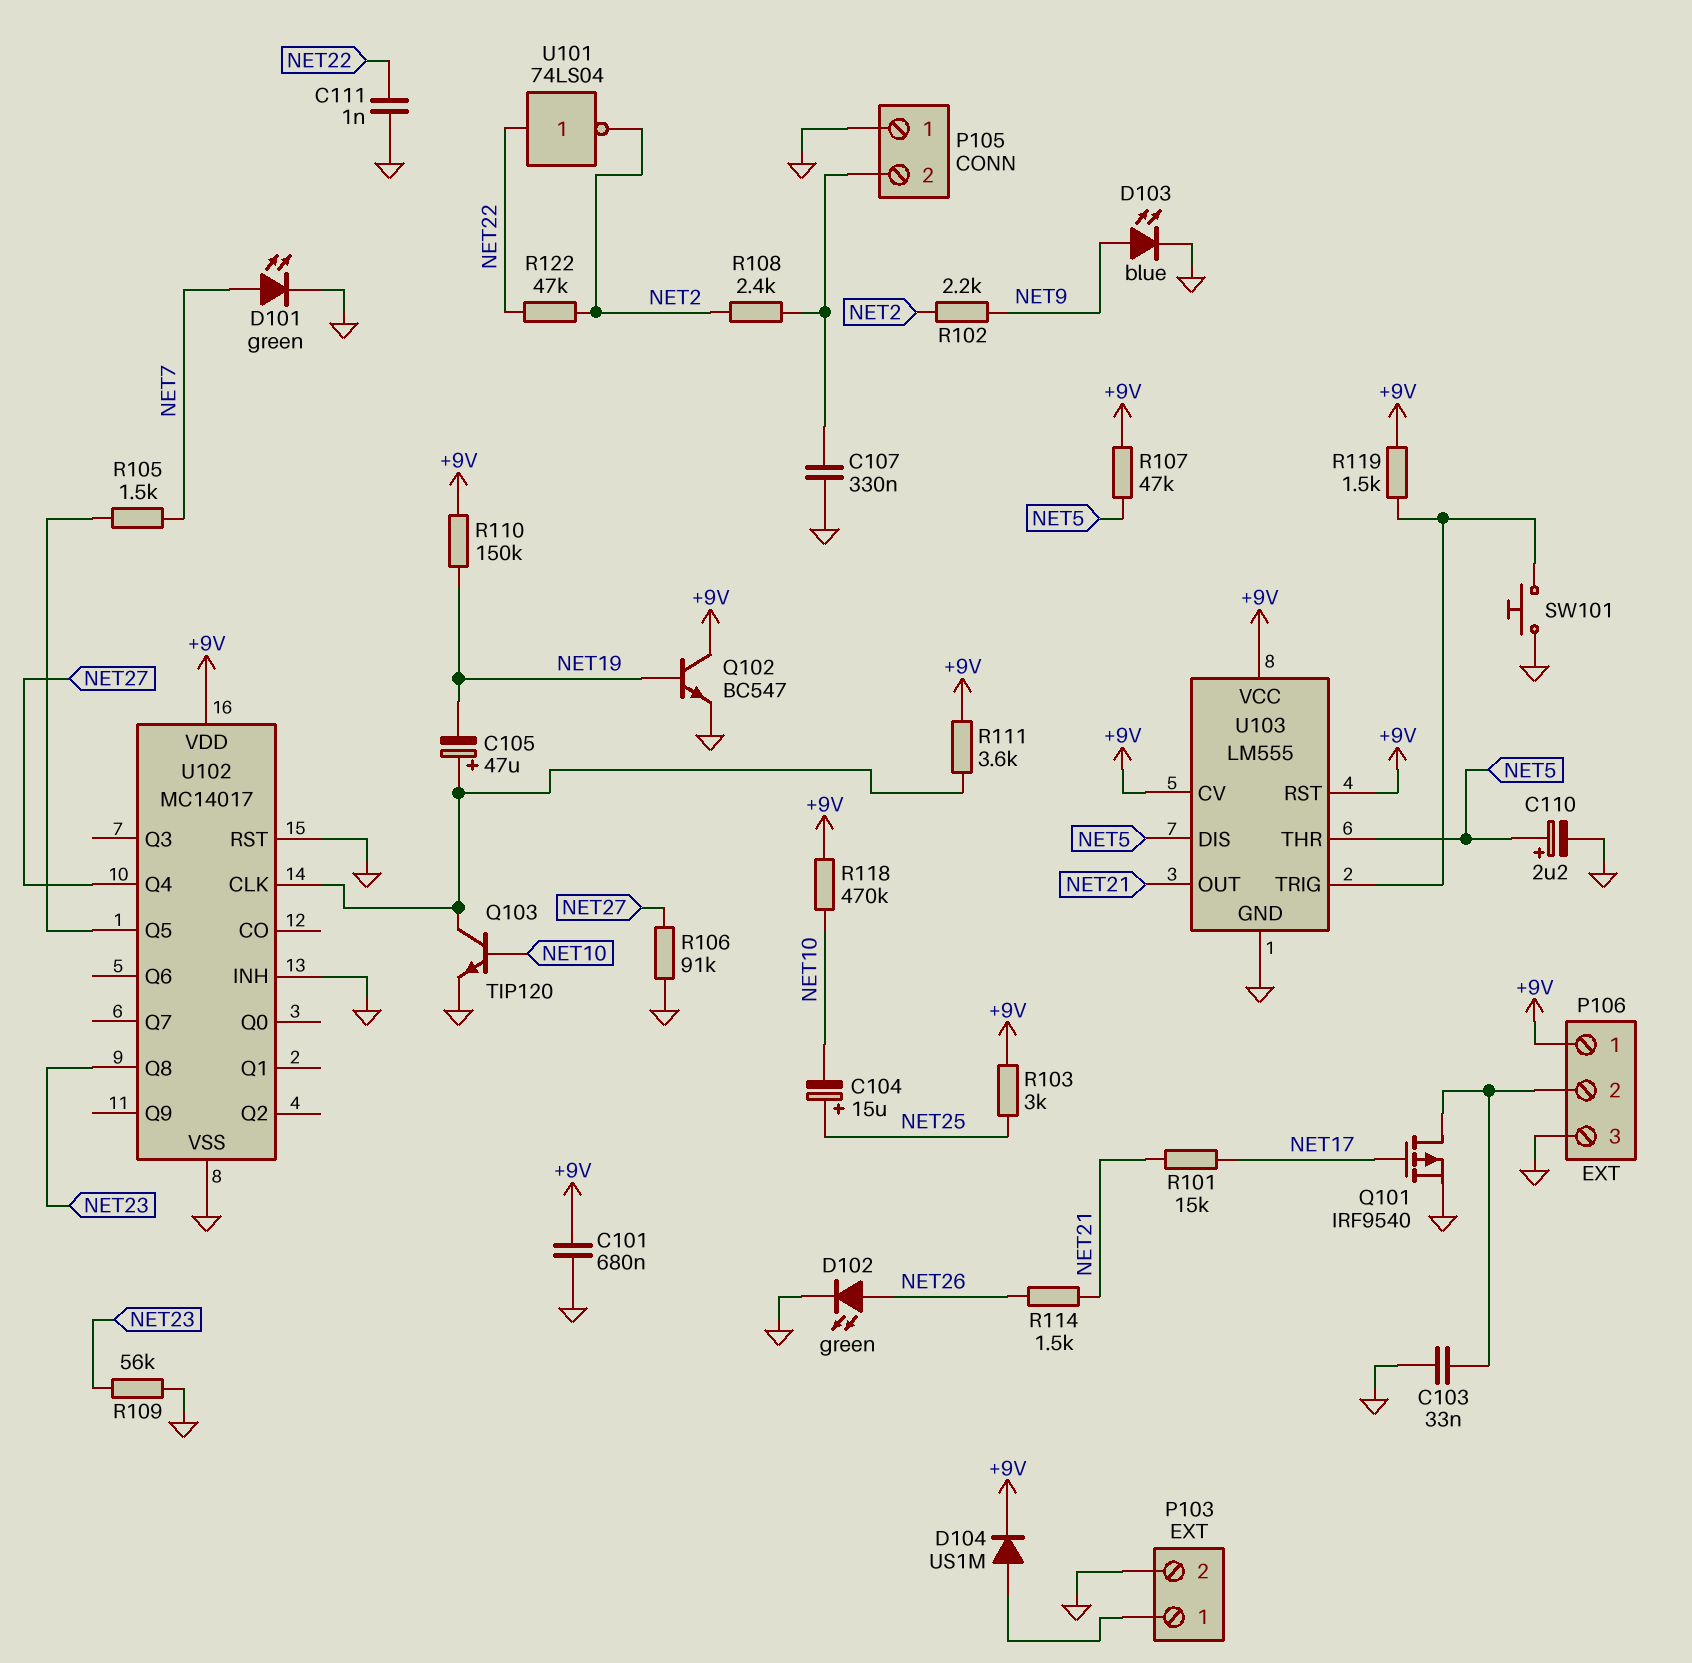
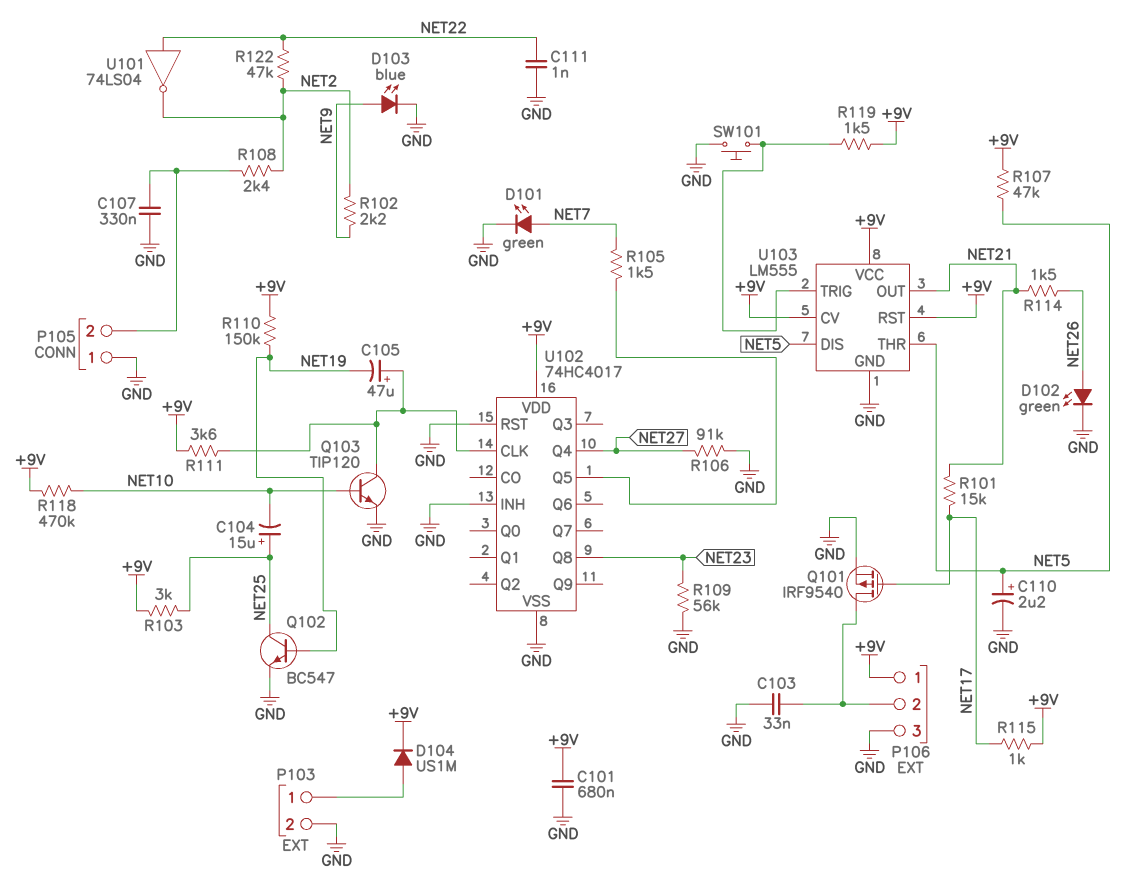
Q102: NPN BC547 (B NET19, C +9V, E GND) -> NPN BC547 (B NET19, C NET25, E GND)
R115: none -> 1k (+9V, NET17)
U102: MC14017 -> 74HC4017

